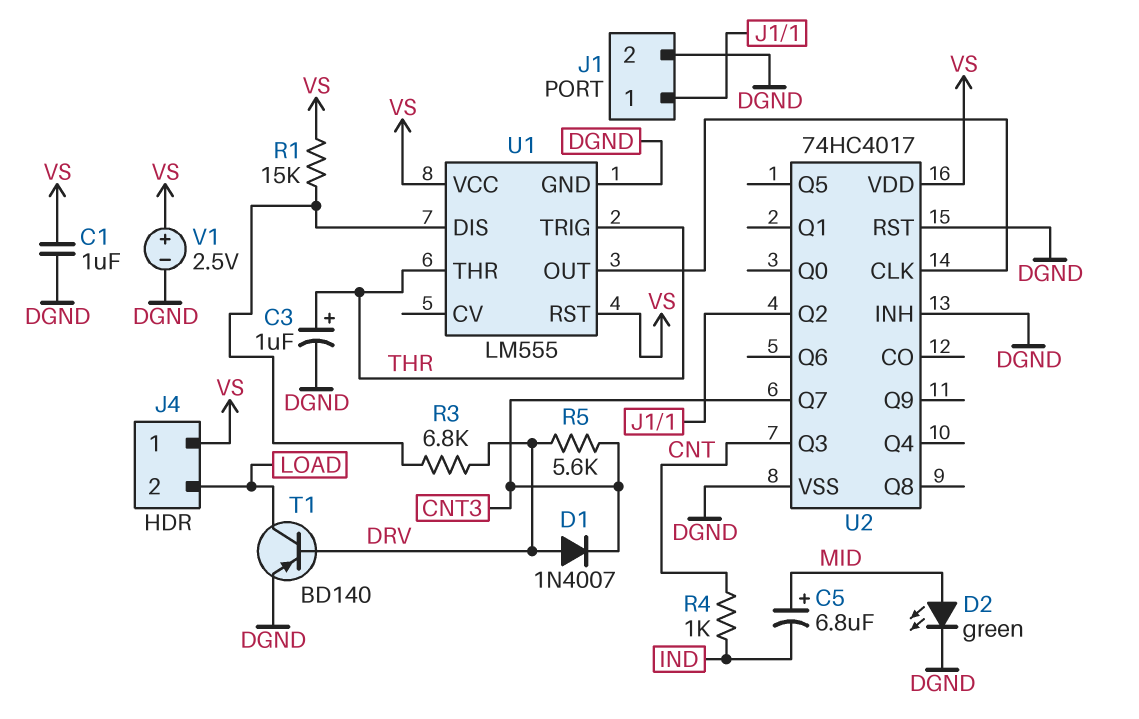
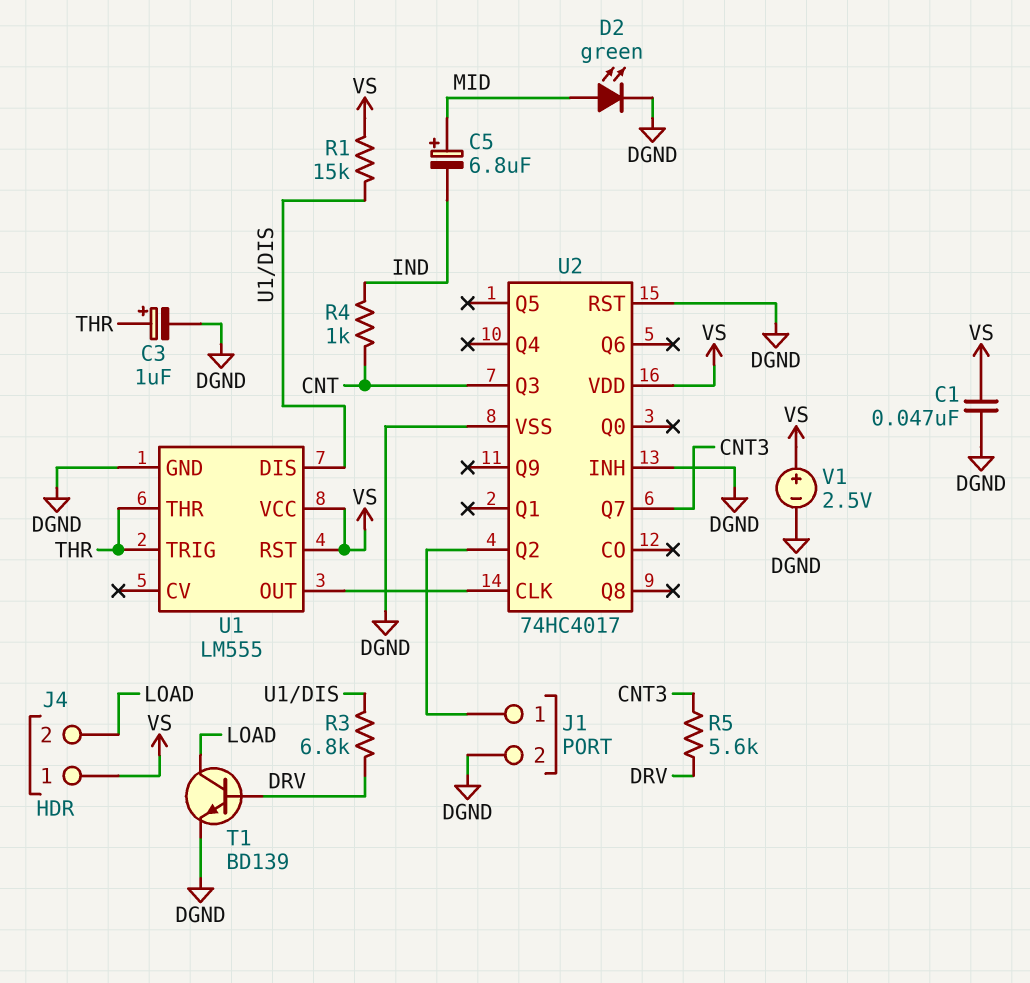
C1: 1uF (DGND, VS) -> 47nF (DGND, VS)
D1: diode 1N4007 (A DRV, K CNT3) -> none
T1: PNP BD140 (B DRV, C LOAD, E DGND) -> NPN BD139 (B DRV, C LOAD, E DGND)

